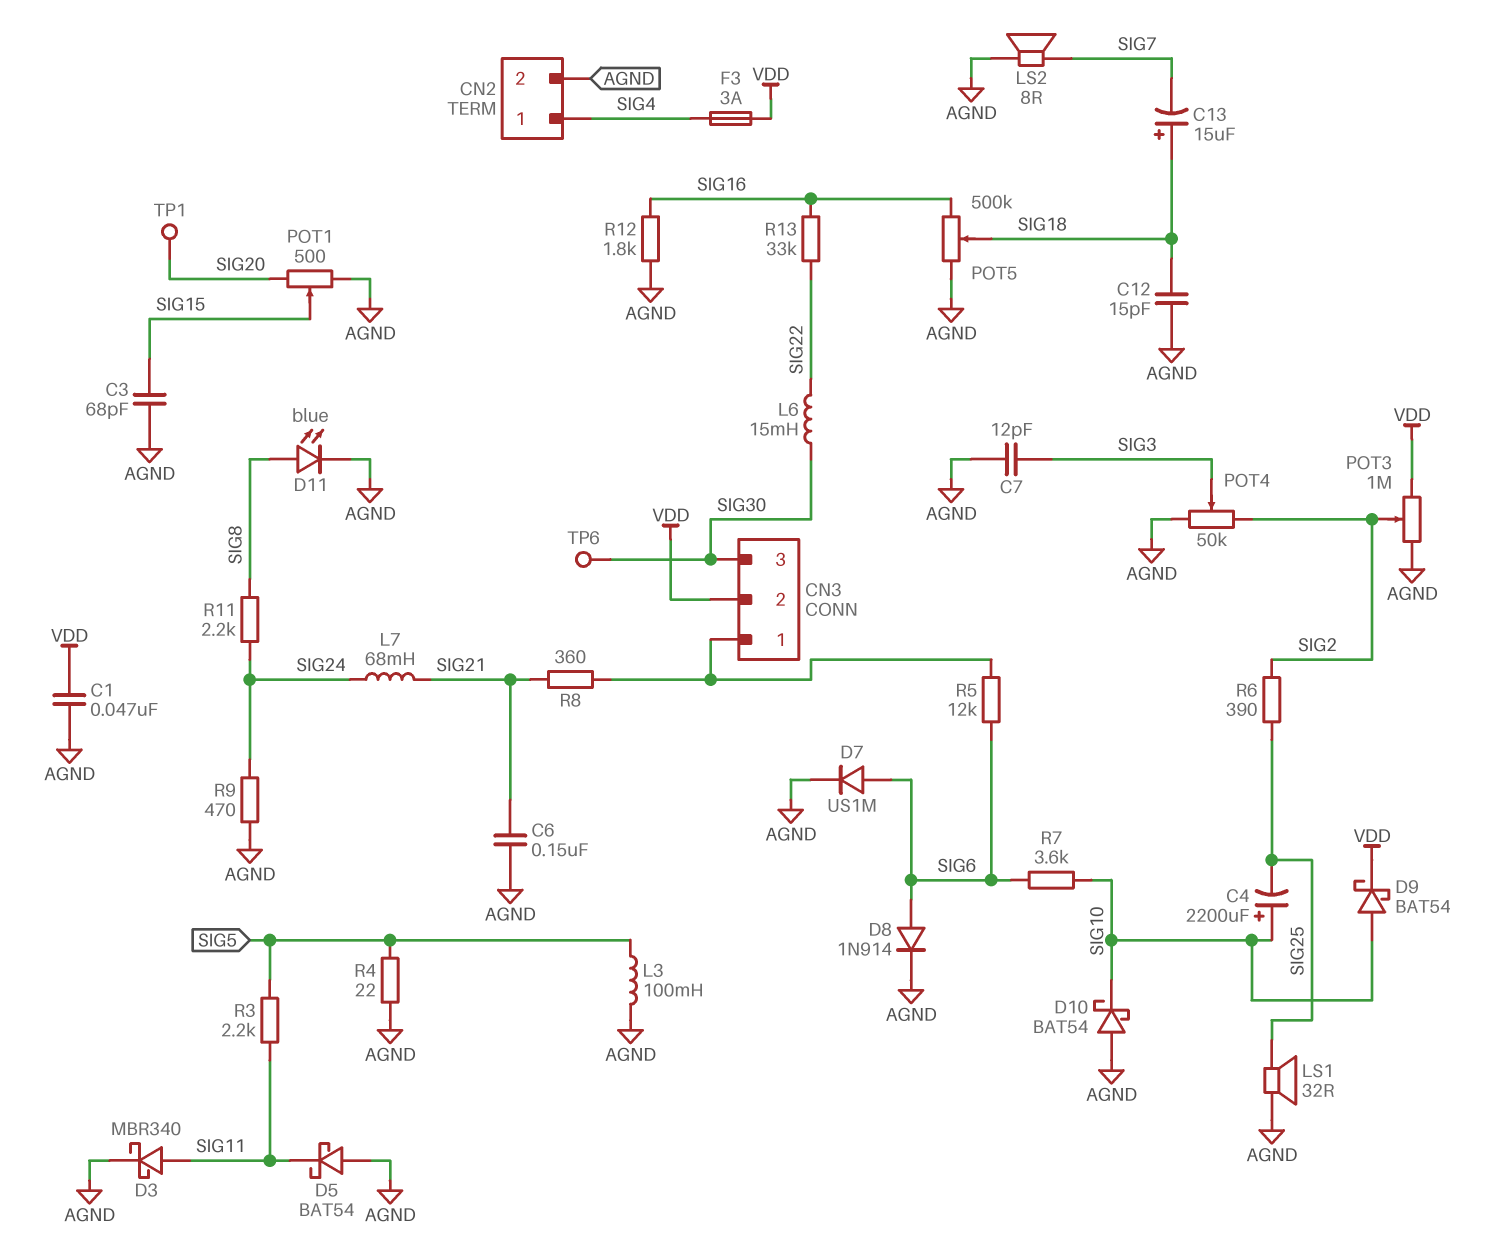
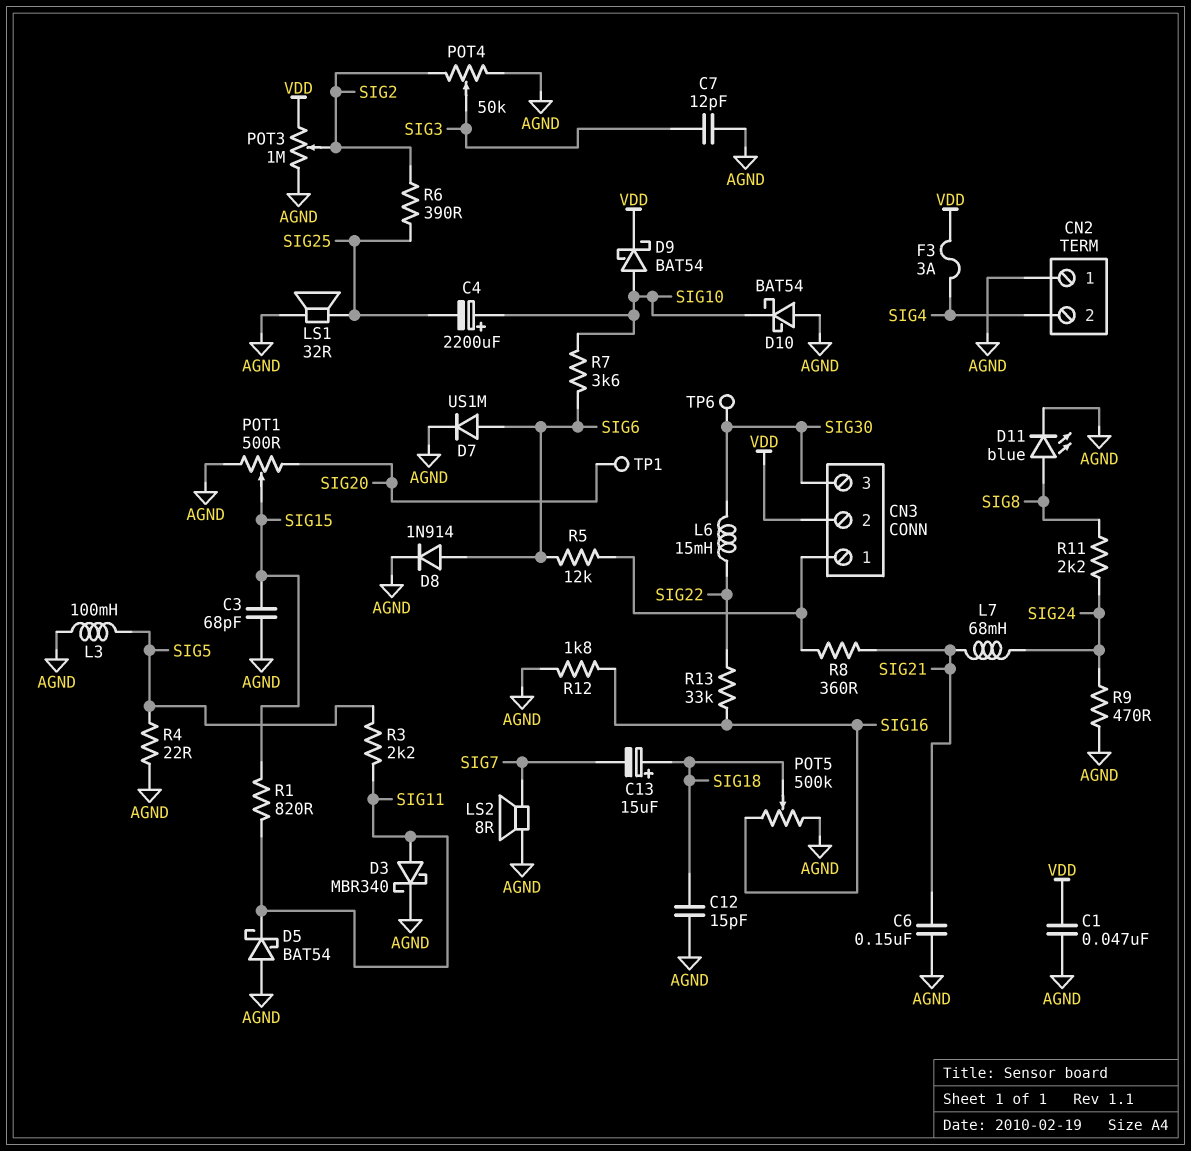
CN2 pin 1: SIG4 -> AGND
CN2 pin 2: AGND -> SIG4
R1: none -> 820 (SIG11, SIG15)

